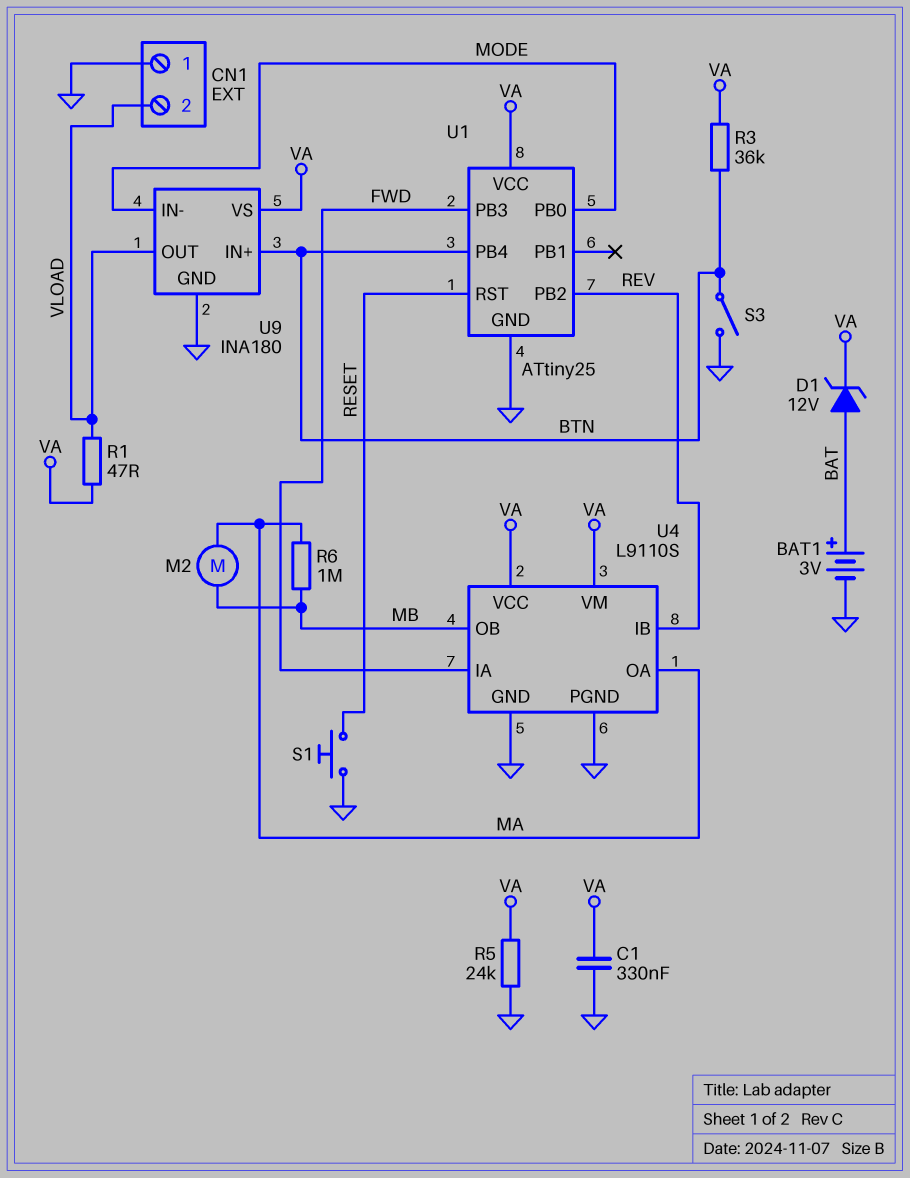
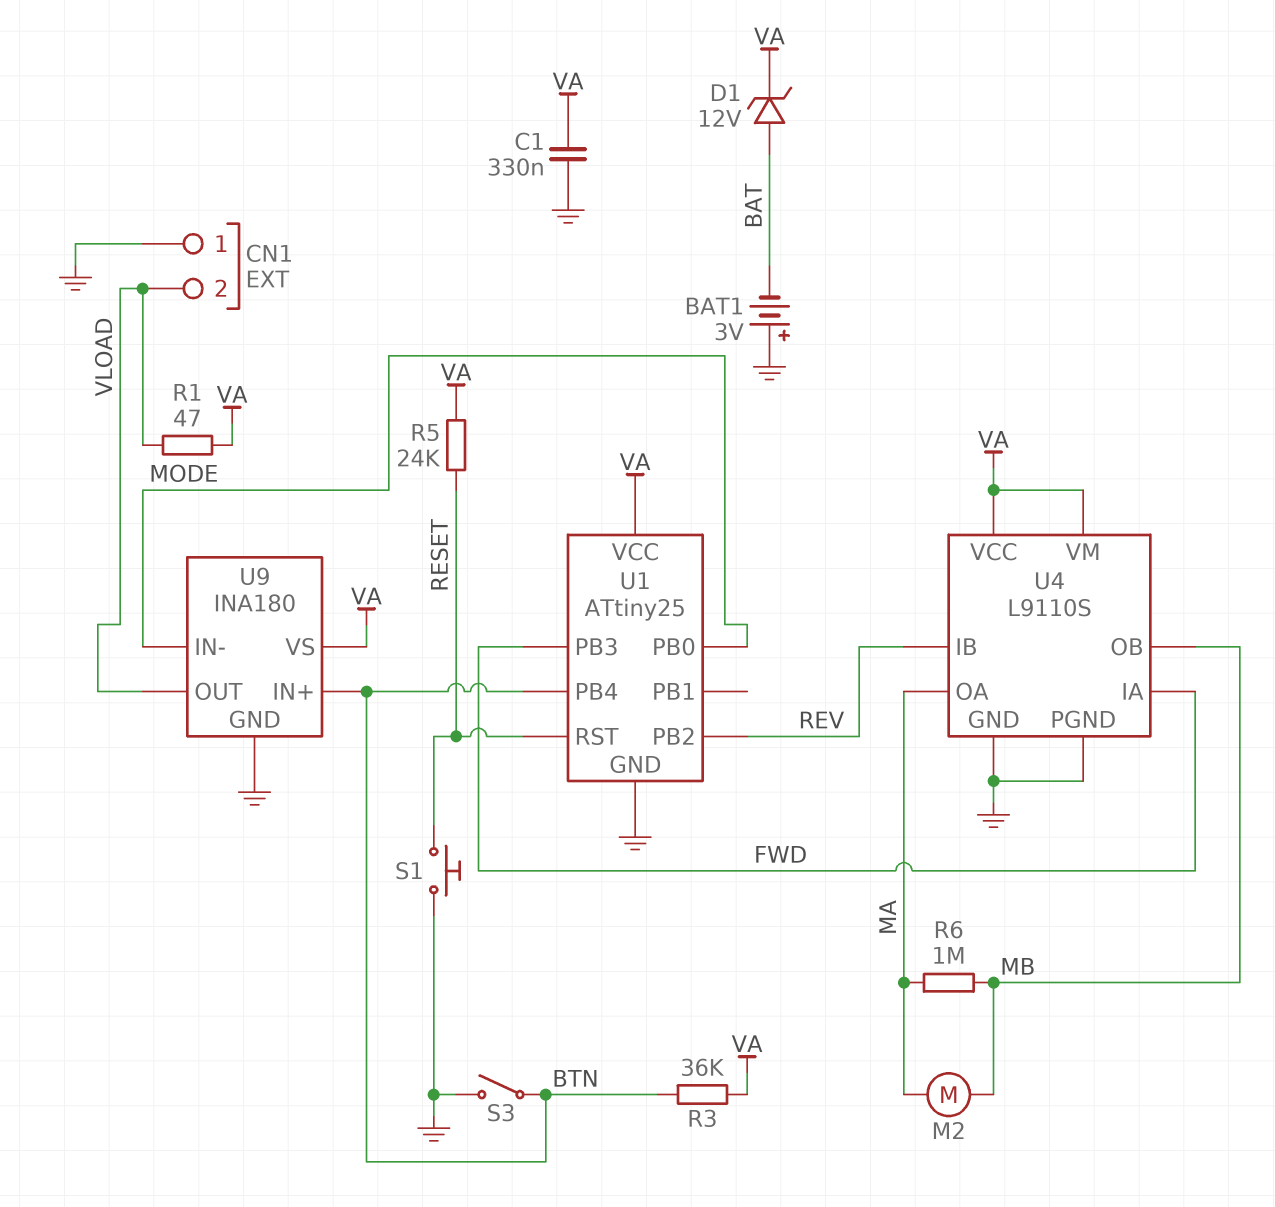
BAT1: 3V (plus BAT, minus GND) -> 3V (plus GND, minus BAT)
R5: 24k (GND, VA) -> 24k (RESET, VA)

